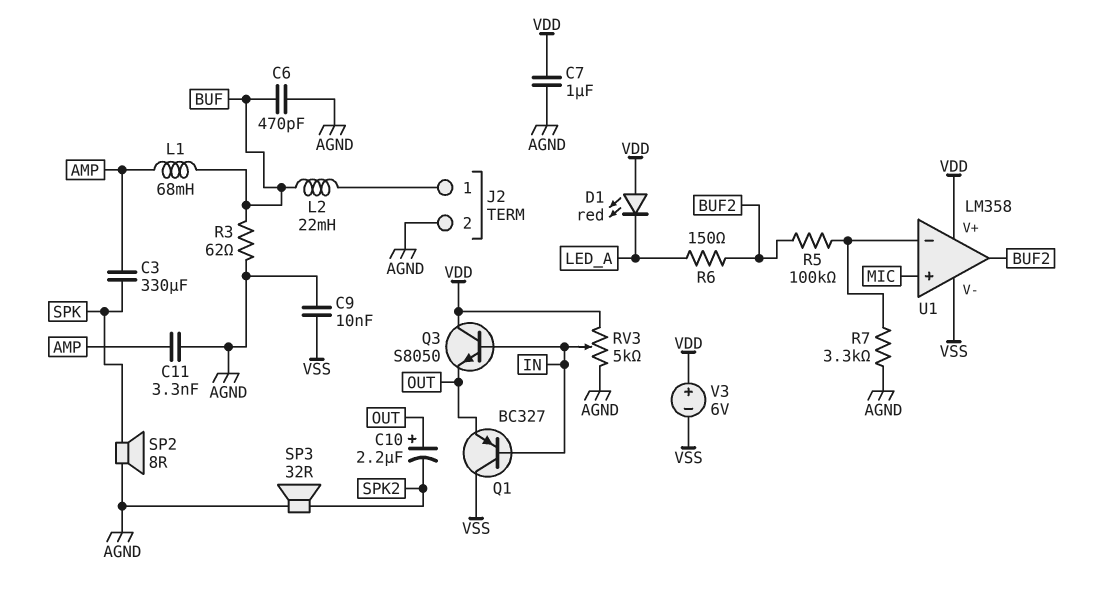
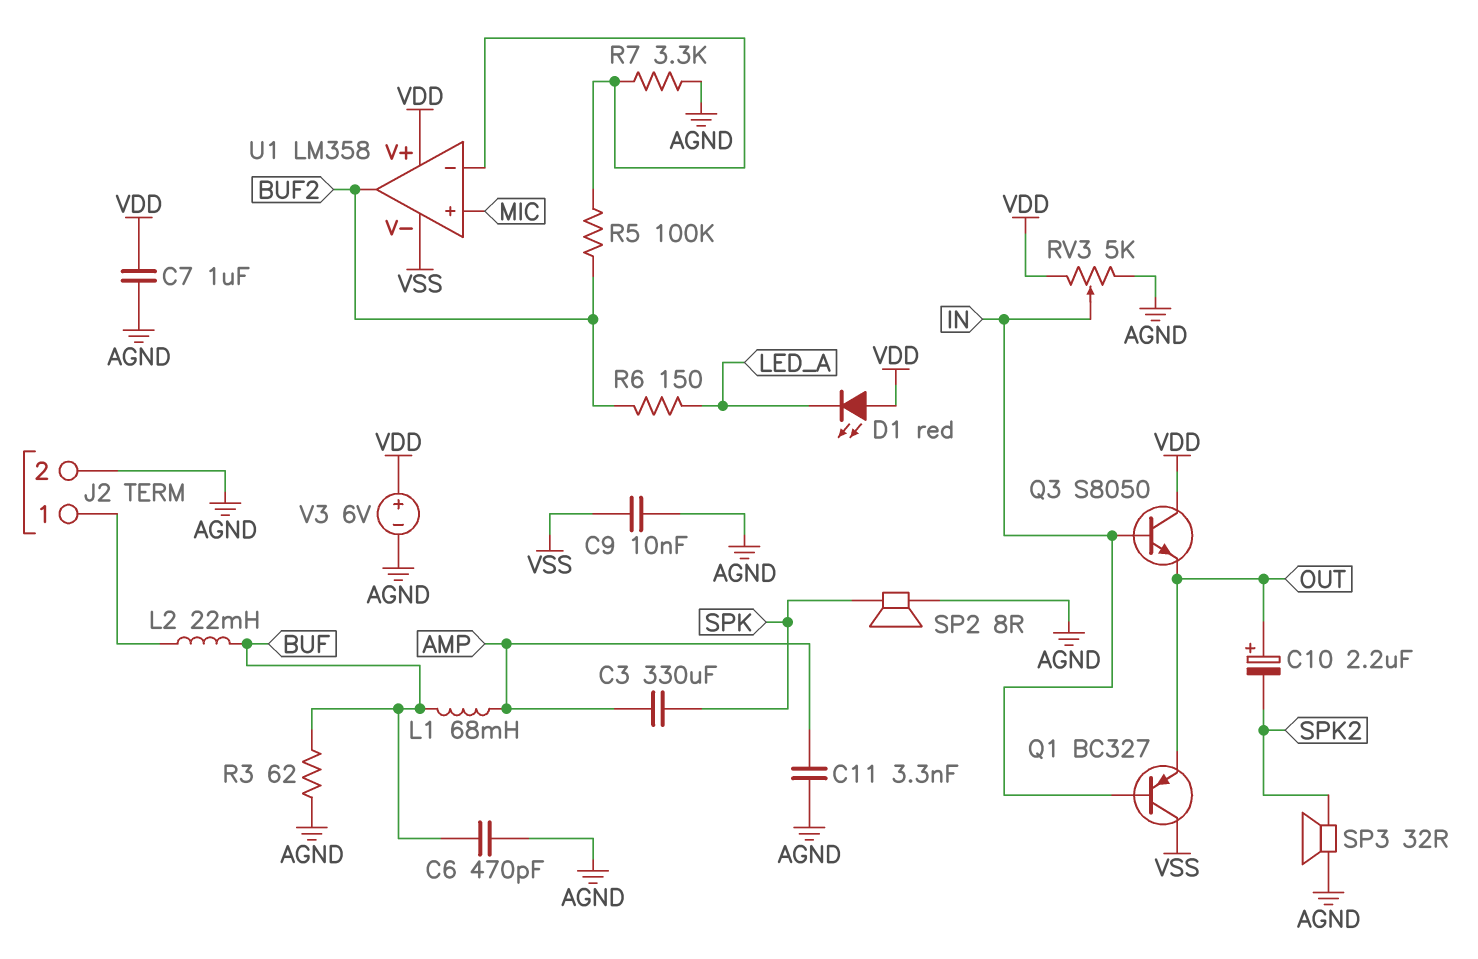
V3: 6V (plus VDD, minus VSS) -> 6V (plus VDD, minus AGND)

